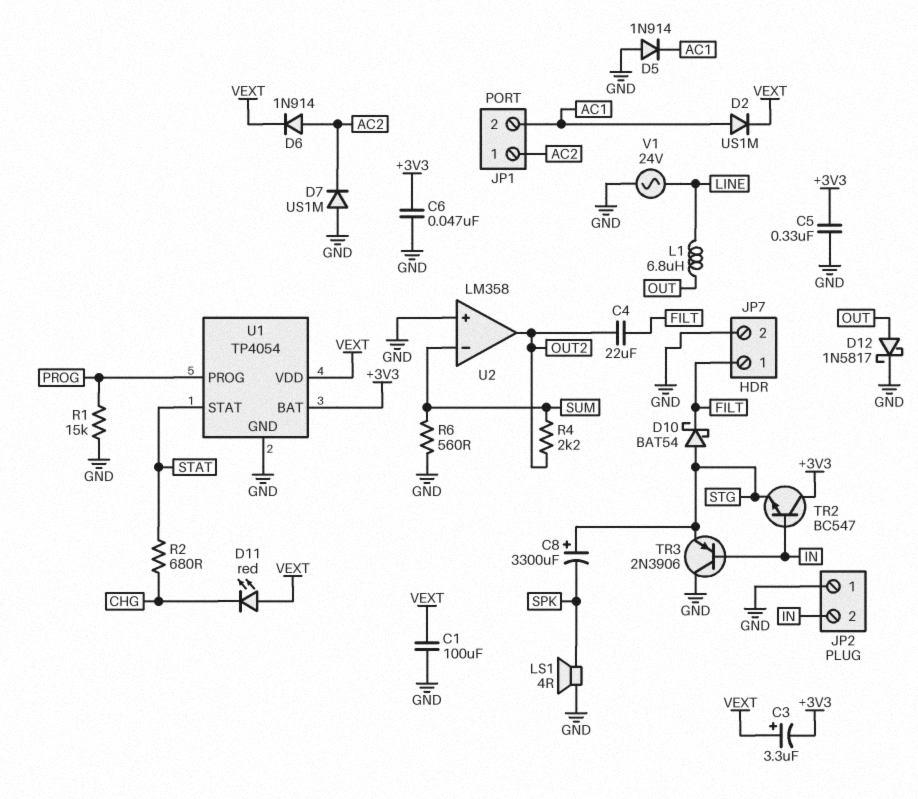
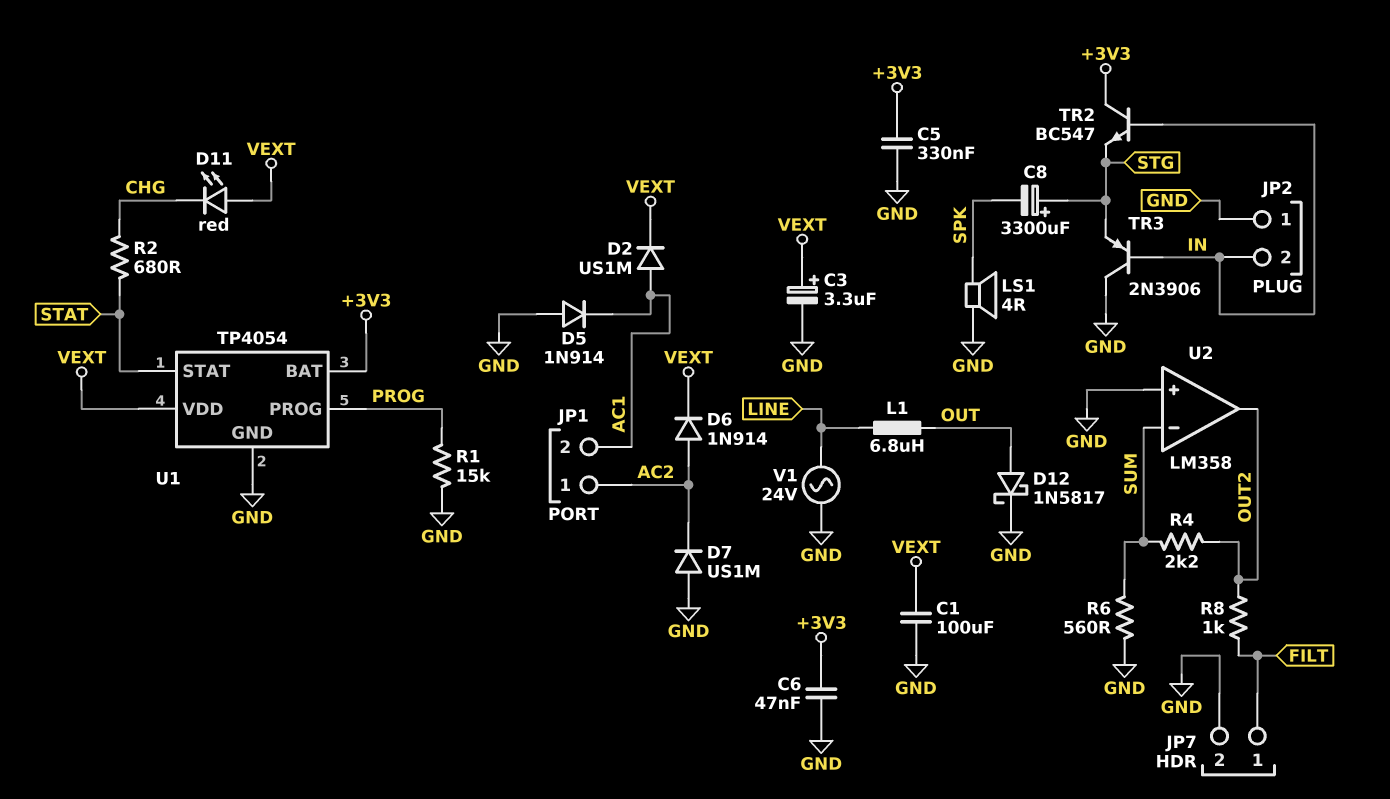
C3: 3.3uF (plus VEXT, minus +3V3) -> 3.3uF (plus VEXT, minus GND)
C4: 22uF (FILT, OUT2) -> none
D10: schottky BAT54 (A STG, K FILT) -> none
R8: none -> 1k (FILT, OUT2)

